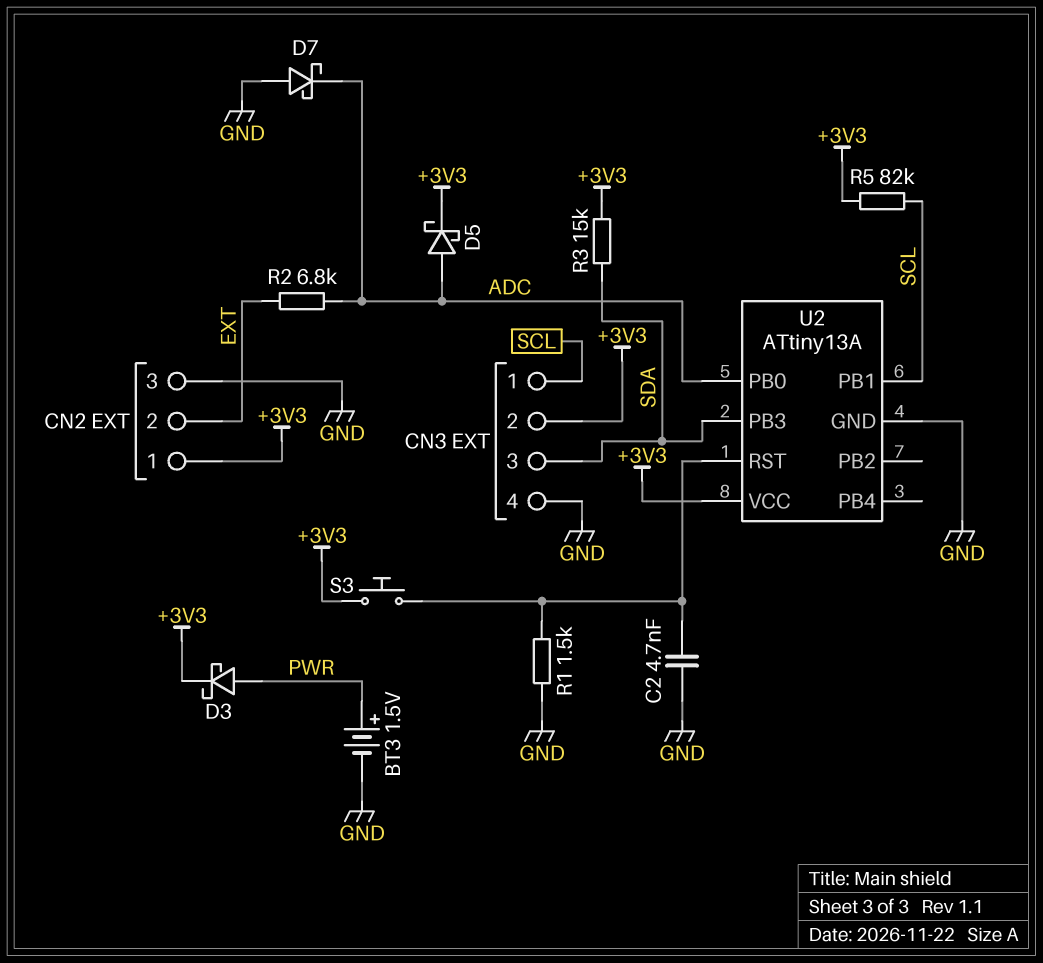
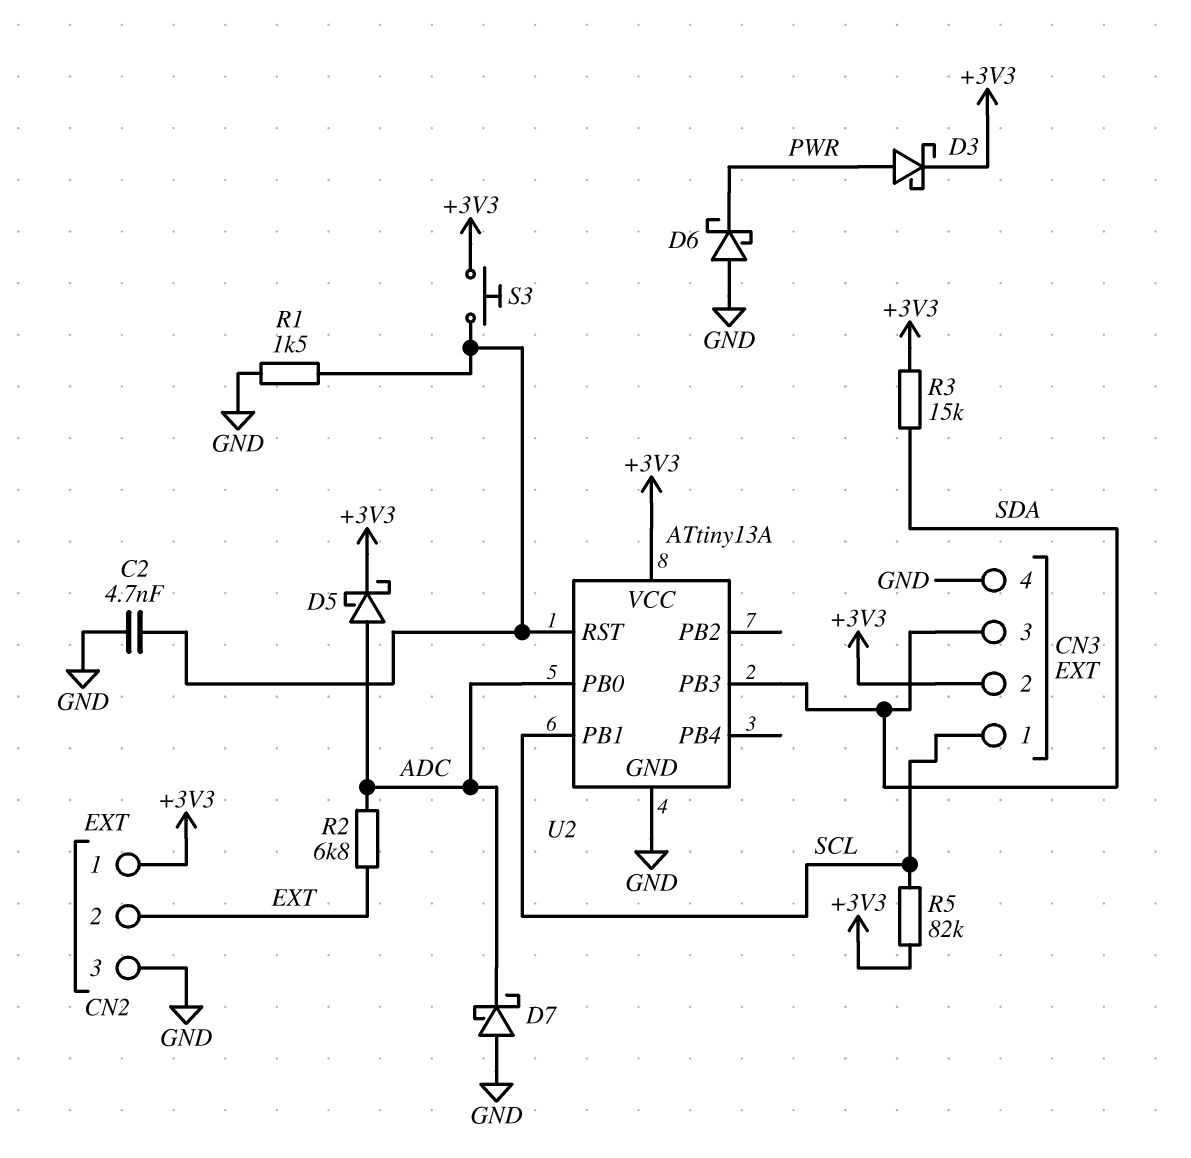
BT3: 1.5V (plus PWR, minus GND) -> none
D6: none -> schottky (A GND, K PWR)

